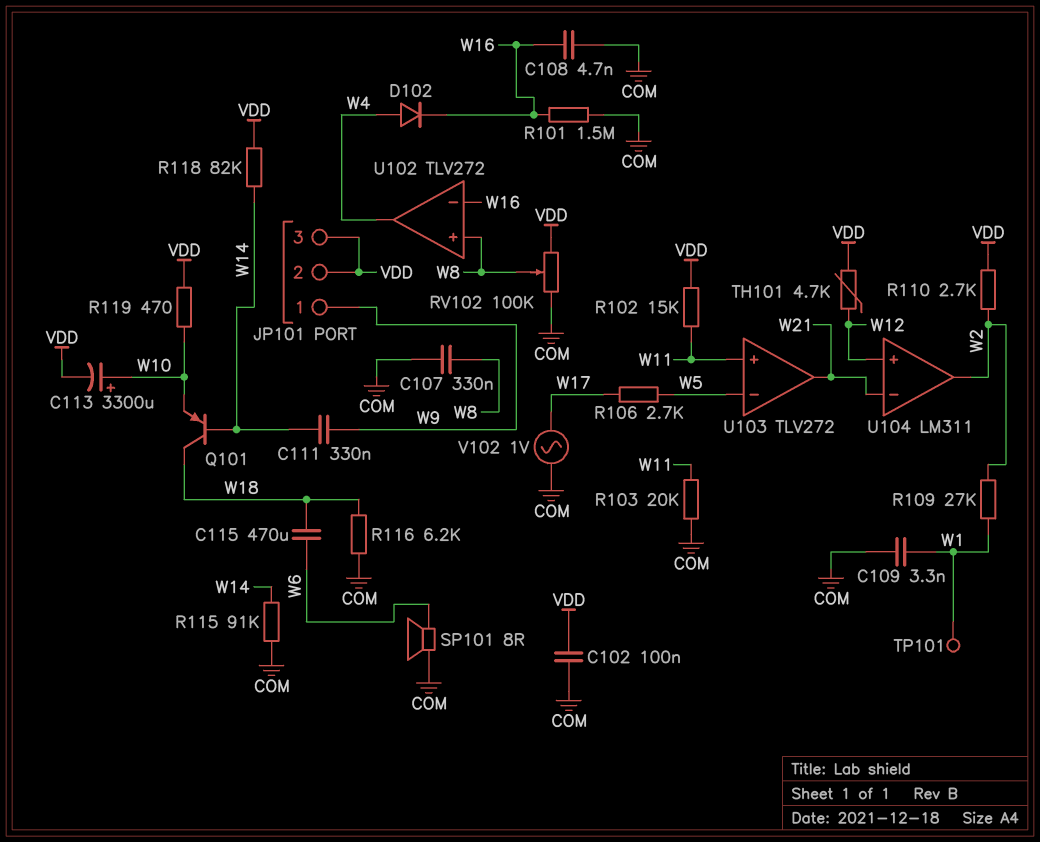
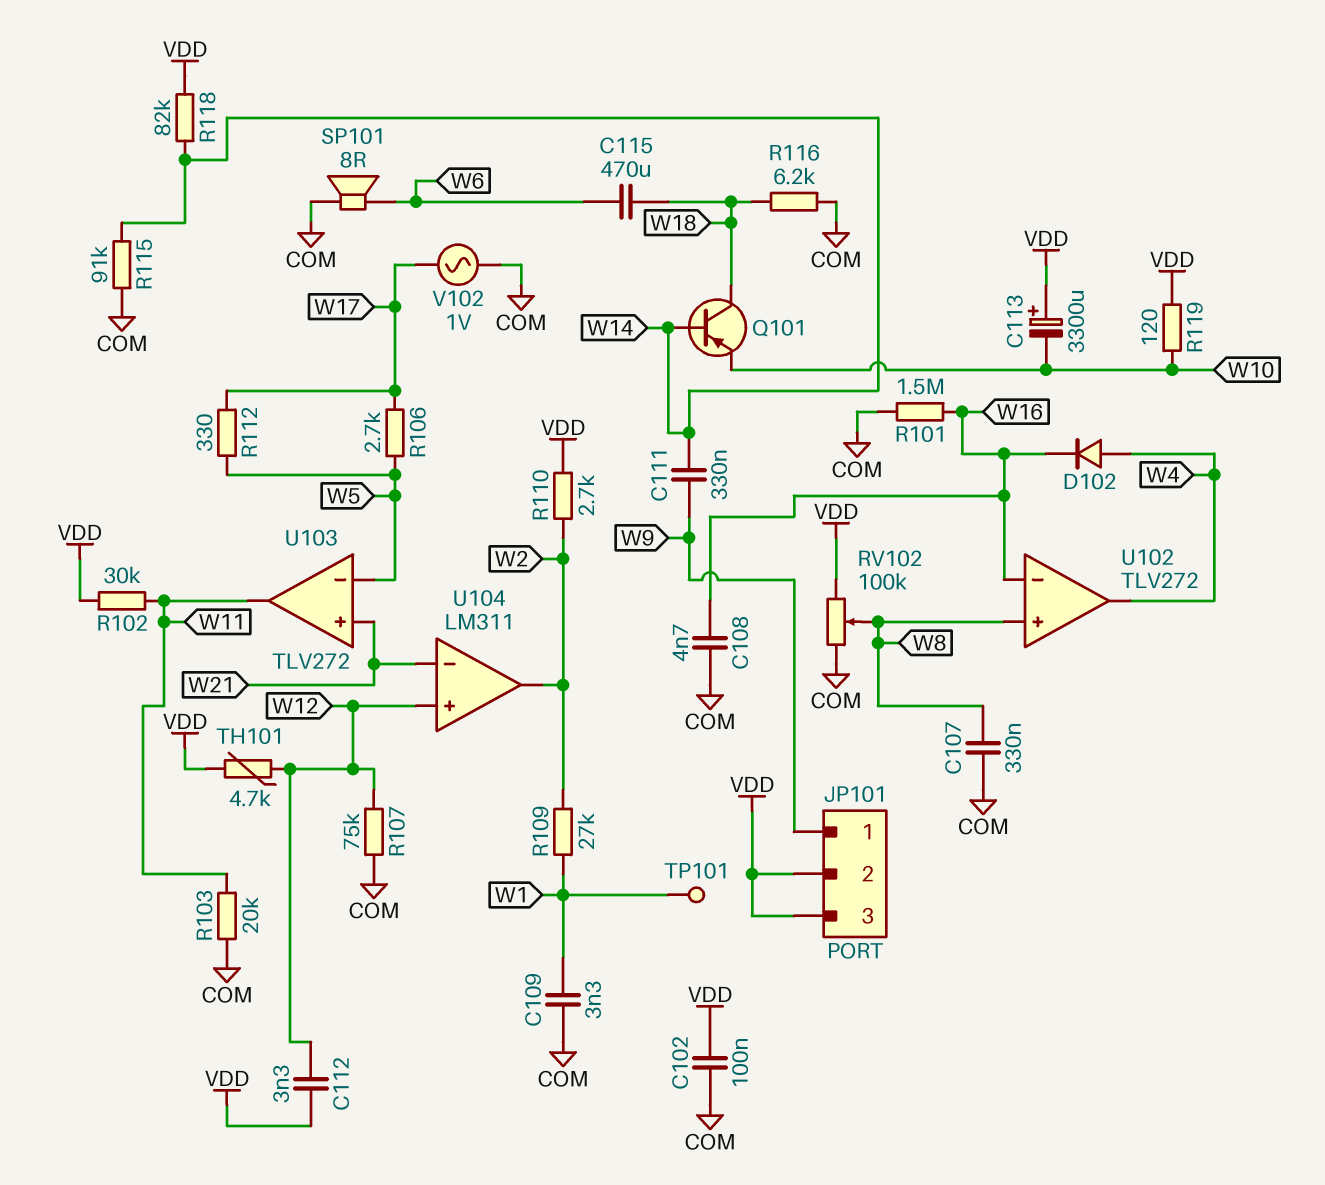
C112: none -> 3.3nF (VDD, W12)
C113: 3300uF (plus W10, minus VDD) -> 3300uF (plus VDD, minus W10)
R102: 15k (VDD, W11) -> 30k (VDD, W11)
R107: none -> 75k (COM, W12)
R112: none -> 330 (W5, W17)
R119: 470 (VDD, W10) -> 120 (VDD, W10)
U103 pin in+: W11 -> W21
U103 pin out: W21 -> W11

